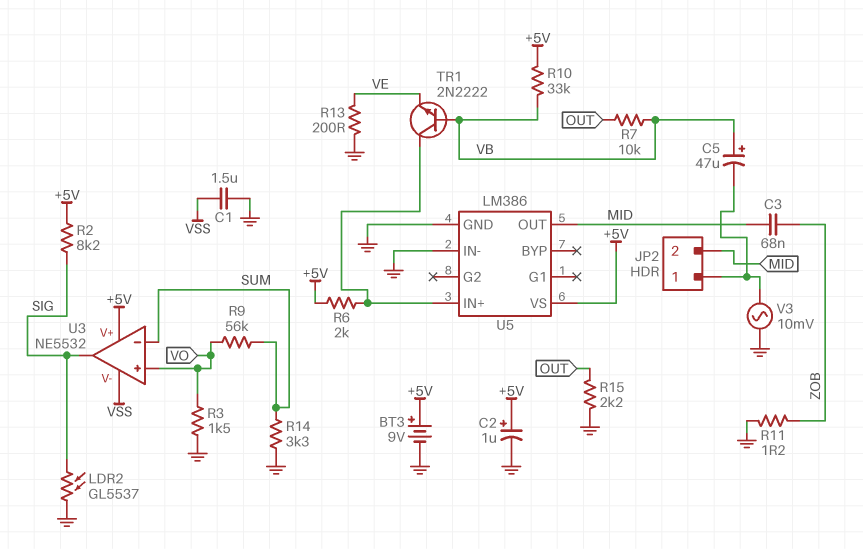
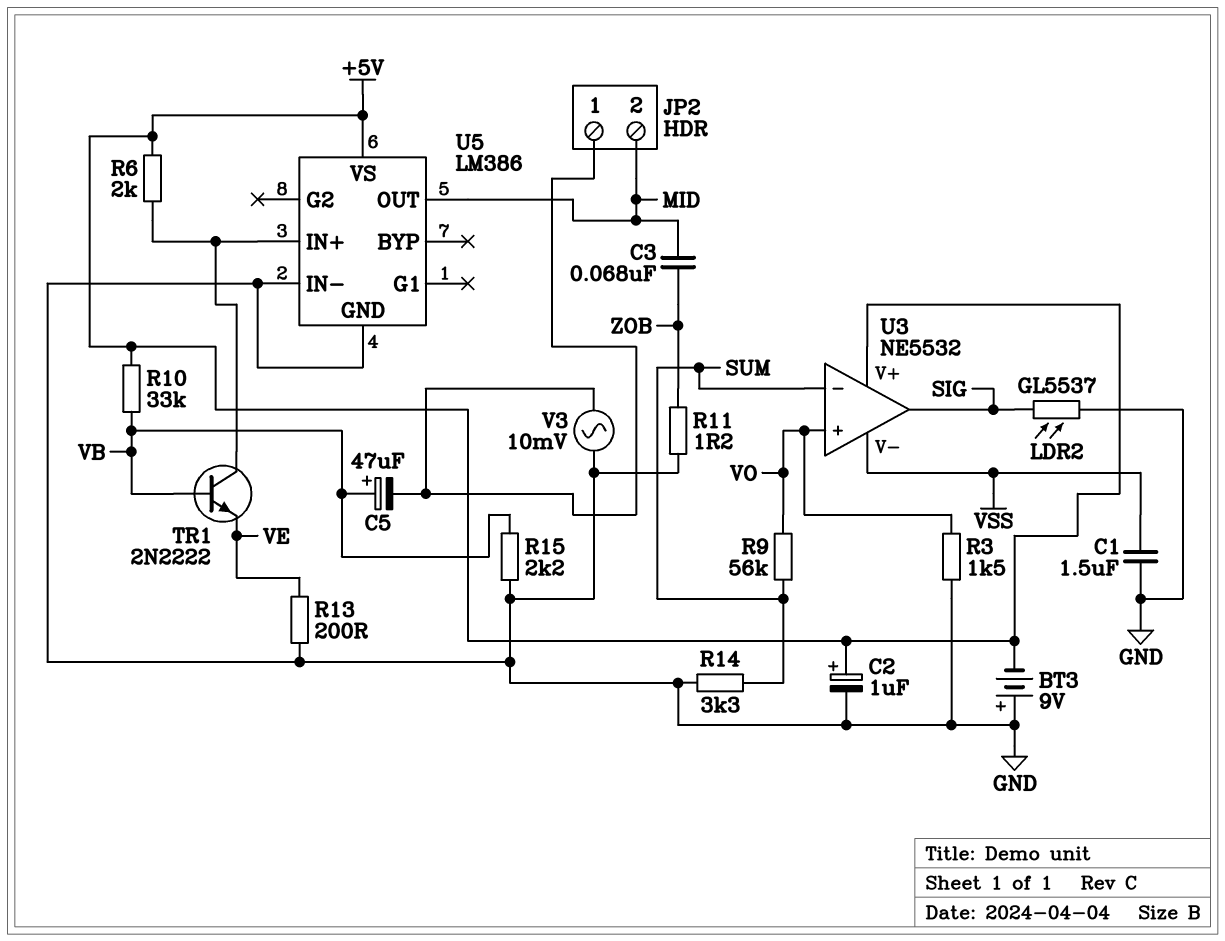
BT3: 9V (plus +5V, minus GND) -> 9V (plus GND, minus +5V)
R2: 8.2k (+5V, SIG) -> none
R7: 10k (OUT, VB) -> none
R15: 2.2k (GND, OUT) -> 2.2k (GND, VB)

